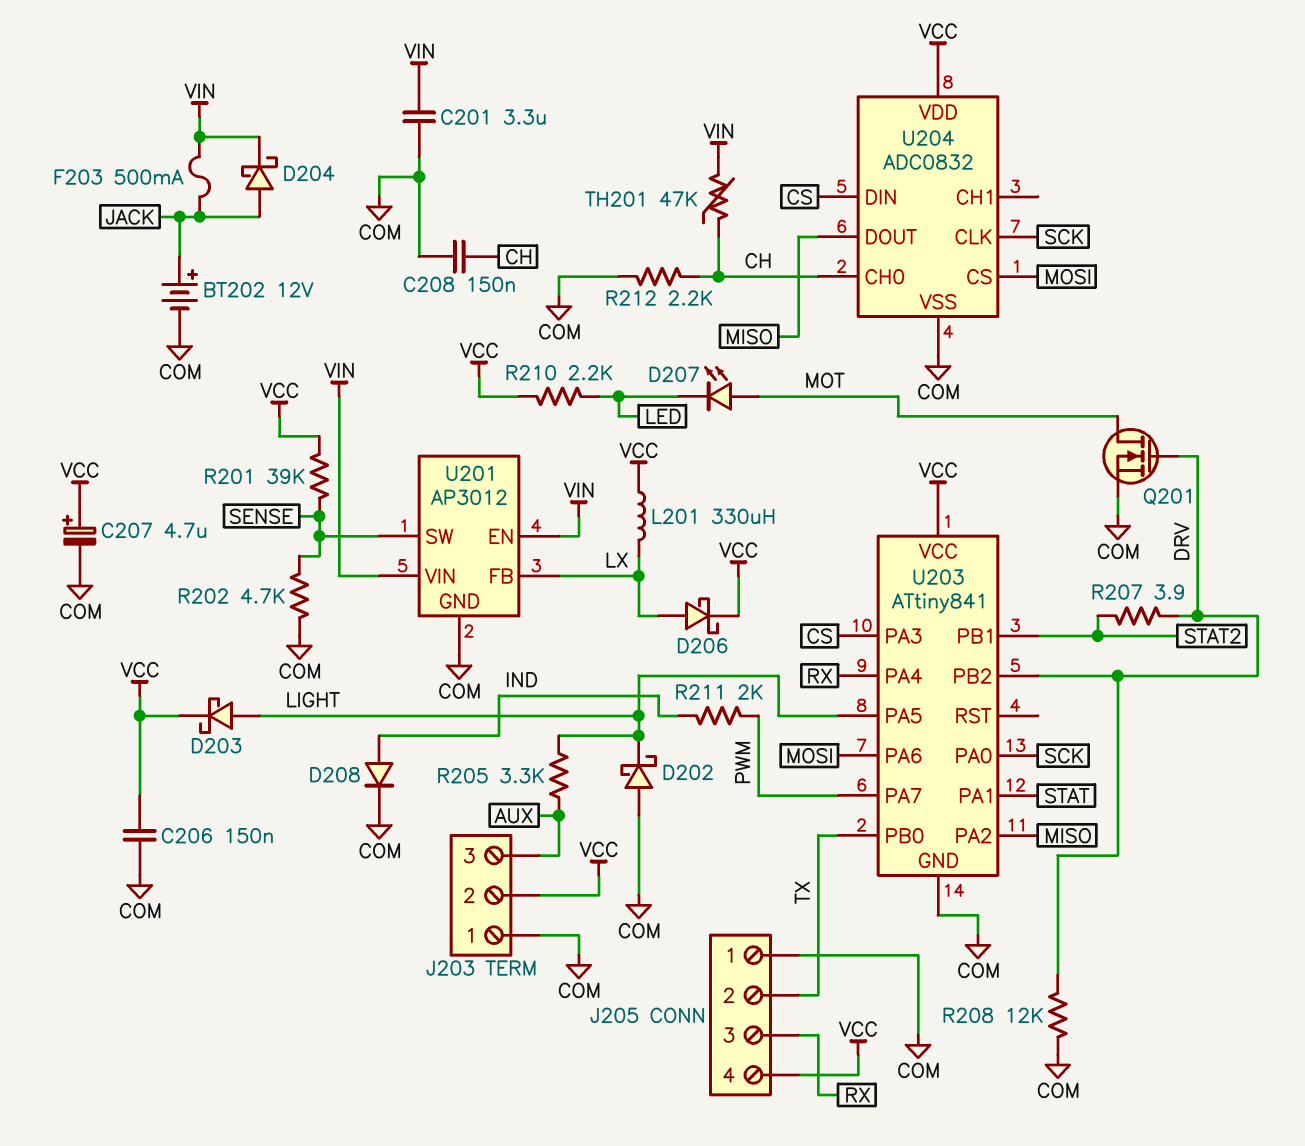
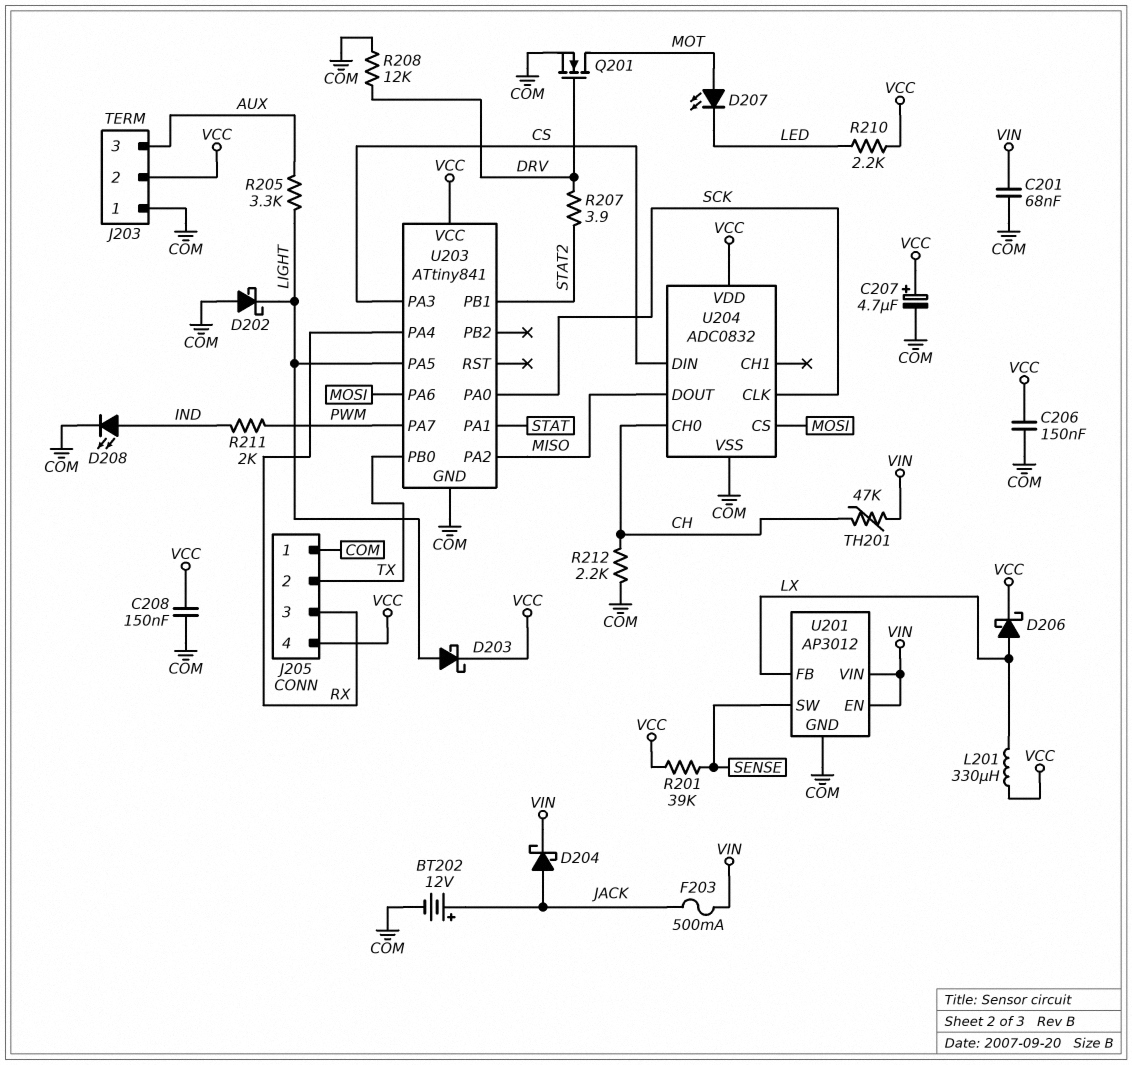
C201: 3.3uF (COM, VIN) -> 68nF (COM, VIN)
C208: 150nF (CH, COM) -> 150nF (COM, VCC)
D208: diode (A IND, K COM) -> LED (A IND, K COM)
R202: 4.7k (COM, SENSE) -> none
U203 pin PB2: DRV -> none

